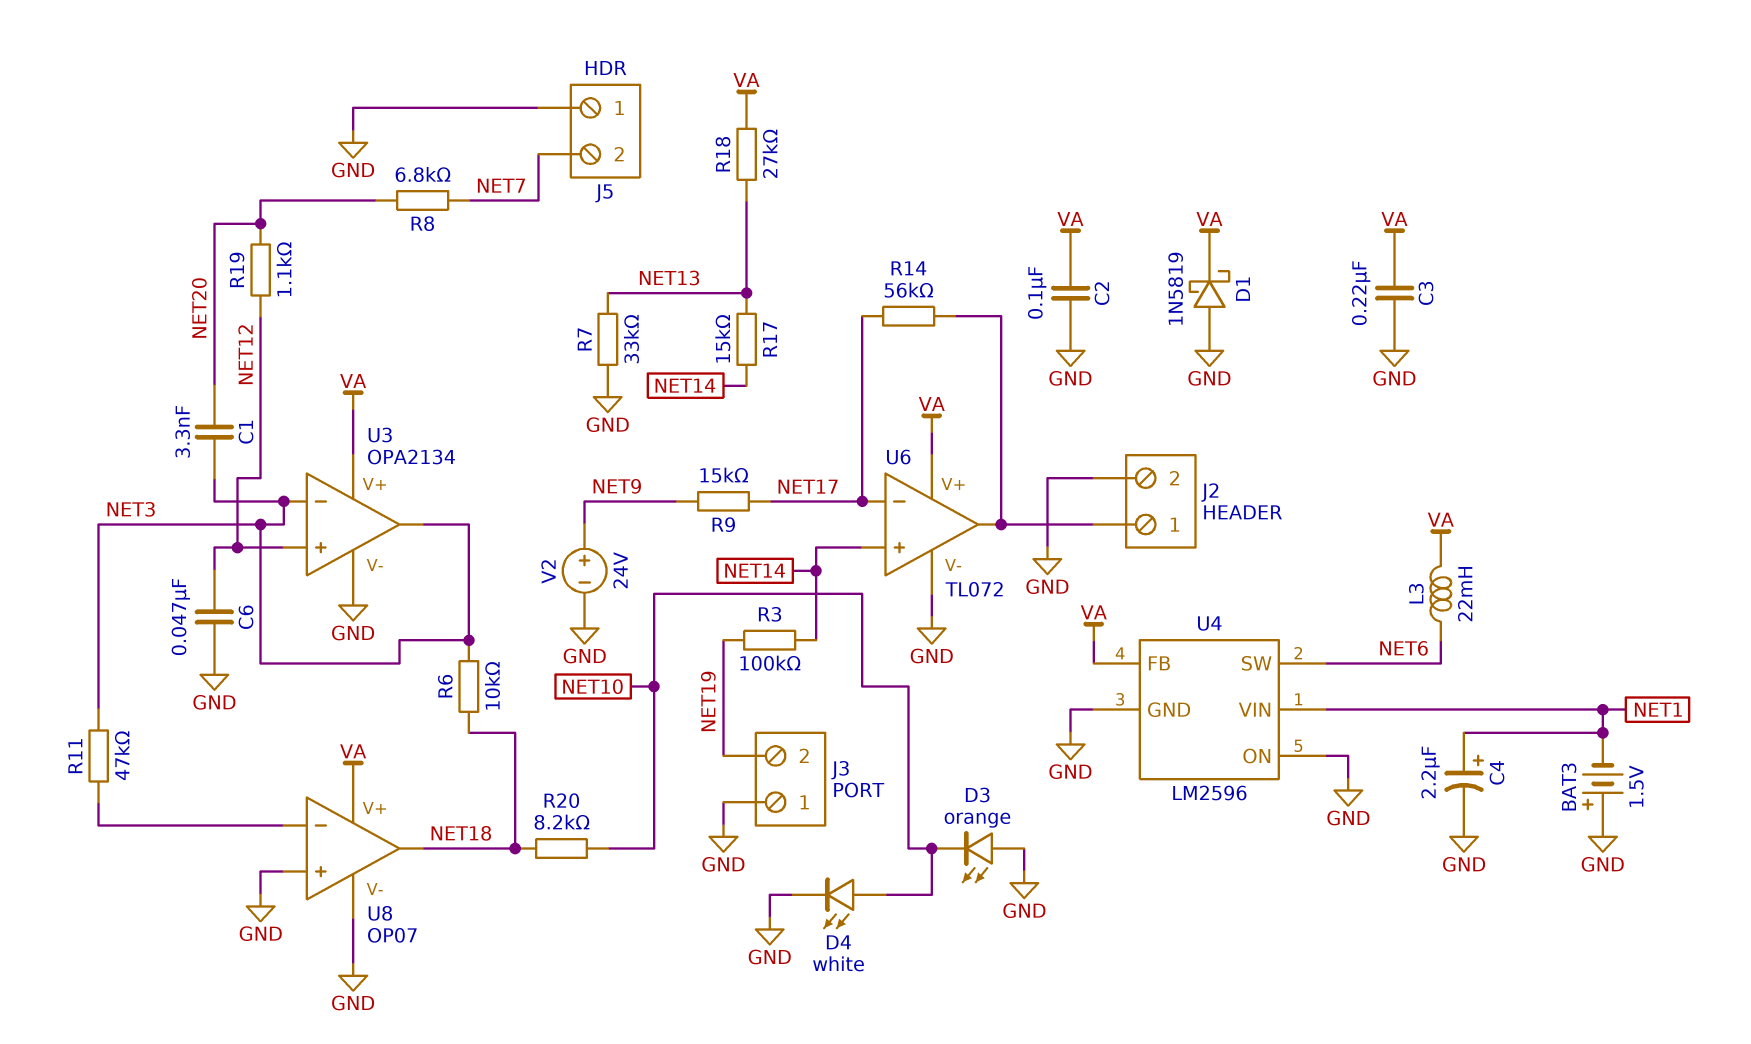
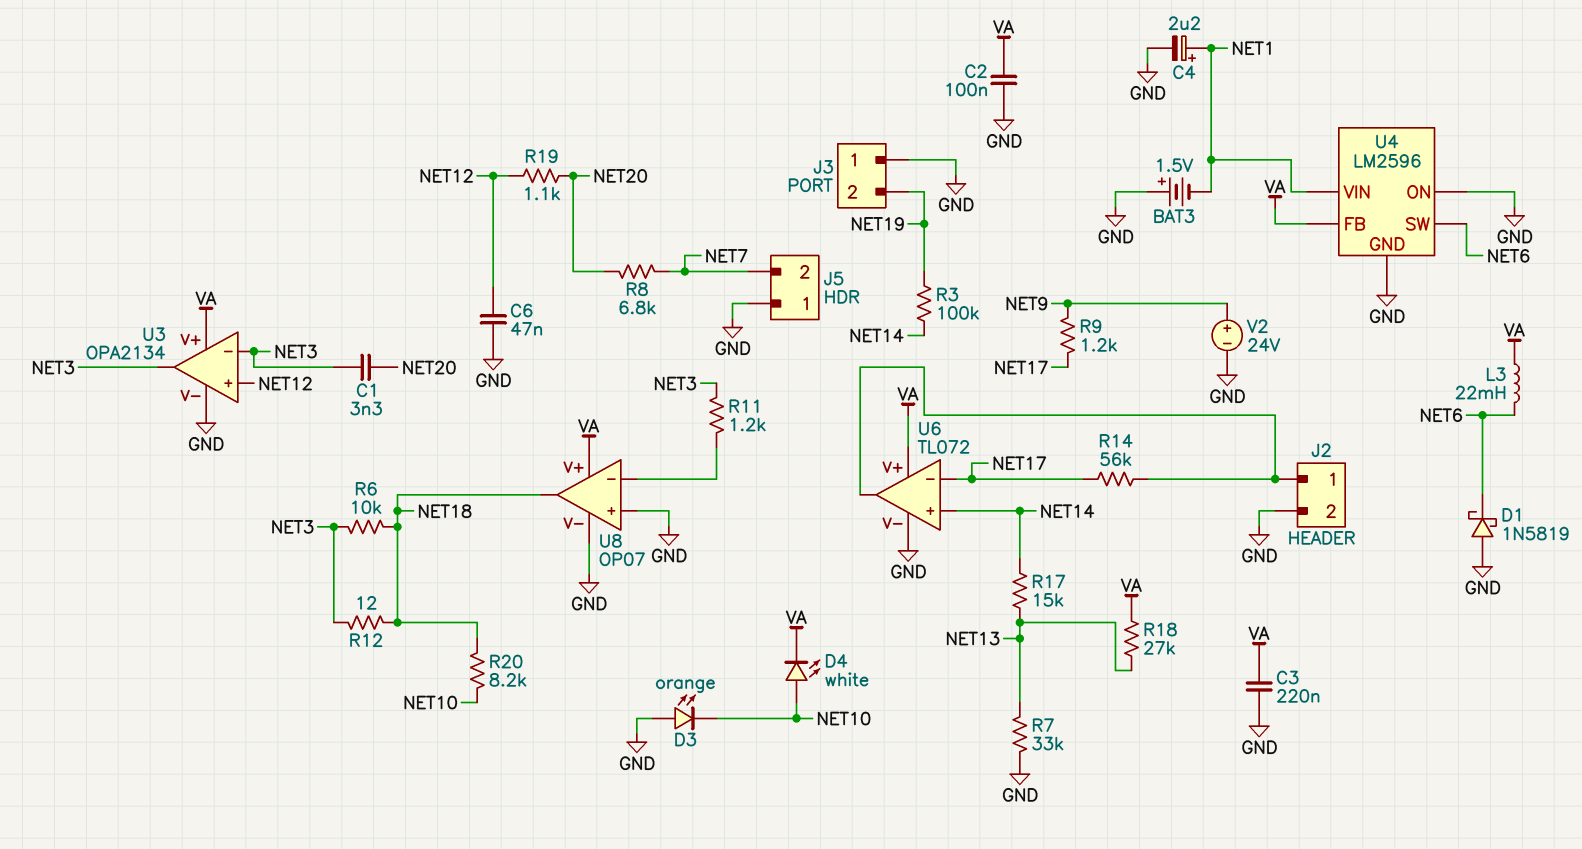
D1: schottky 1N5819 (A GND, K VA) -> schottky 1N5819 (A GND, K NET6)
D4: LED white (A NET10, K GND) -> LED white (A NET10, K VA)
R9: 15k (NET9, NET17) -> 1.2k (NET9, NET17)
R11: 47k (NET3, U8/in-) -> 1.2k (NET3, U8/in-)
R12: none -> 12 (NET3, NET18)

